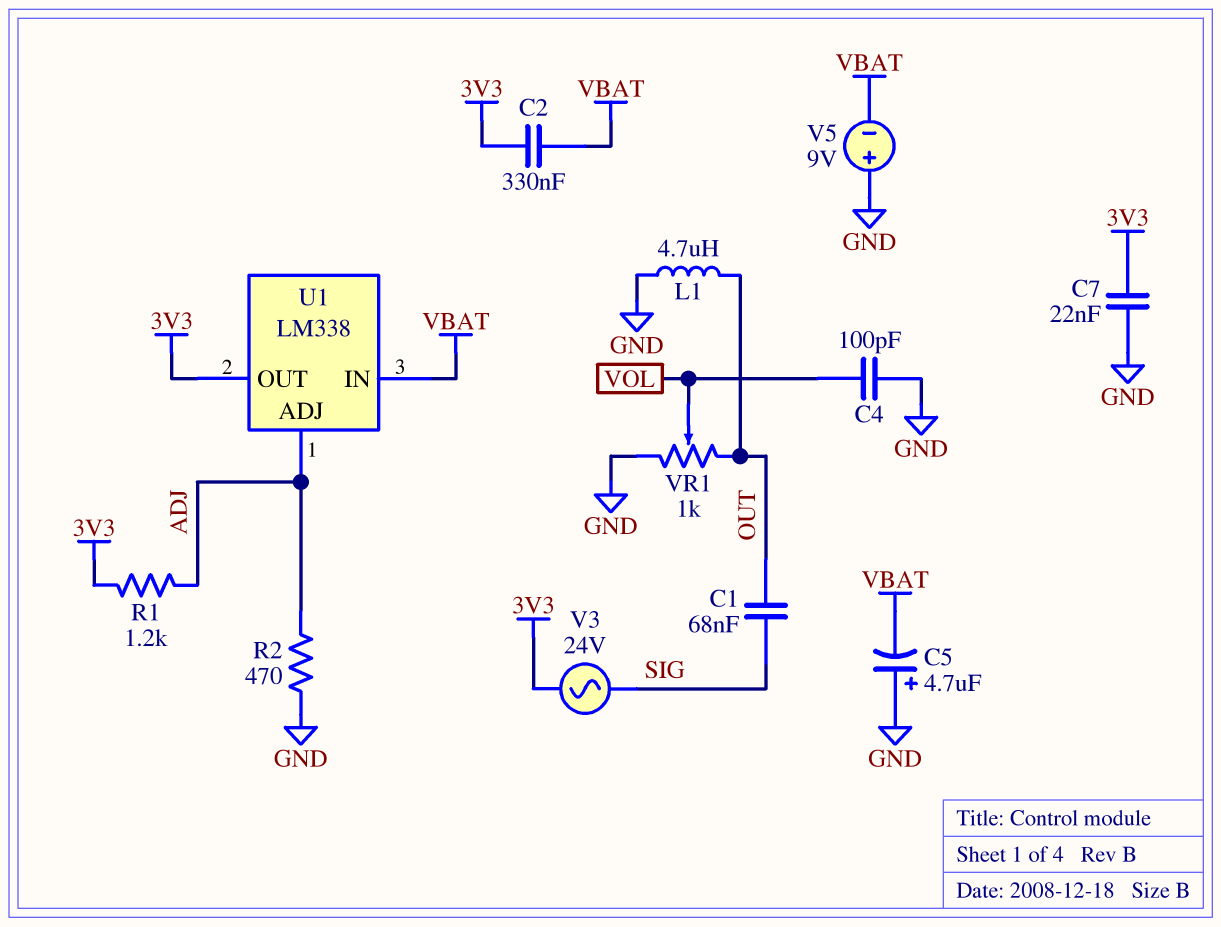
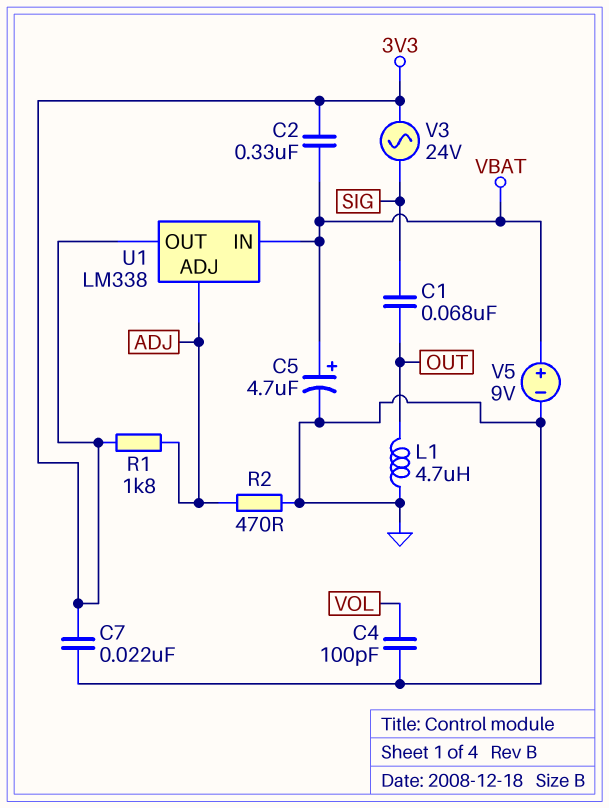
C5: 4.7uF (plus GND, minus VBAT) -> 4.7uF (plus VBAT, minus GND)
R1: 1.2k (3V3, ADJ) -> 1.8k (3V3, ADJ)
V5: 9V (plus GND, minus VBAT) -> 9V (plus VBAT, minus GND)
VR1: 1k (GND, OUT, wiper VOL) -> none

